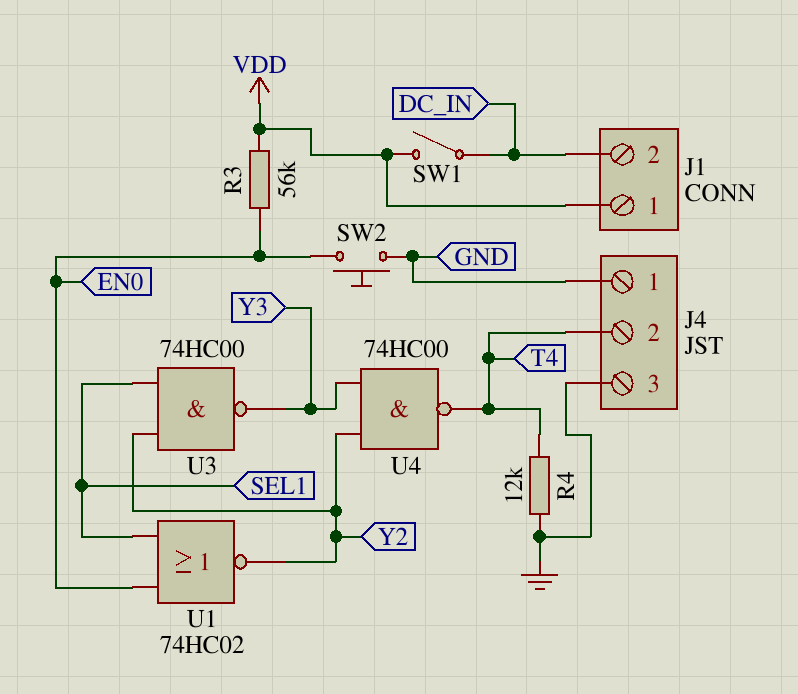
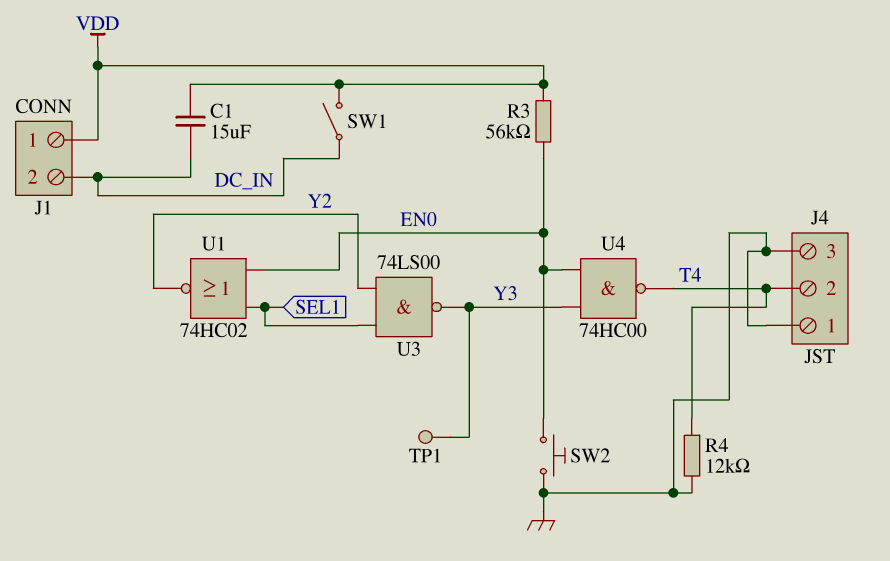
C1: none -> 15uF (DC_IN, VDD)
TP1: none -> test point (Y3)
U3: NAND 74HC00 (in SEL1, in Y2, out Y3) -> NAND 74LS00 (in SEL1, in Y2, out Y3)
U4: NAND 74HC00 (in Y2, in Y3, out T4) -> NAND 74HC00 (in EN0, in Y3, out T4)

